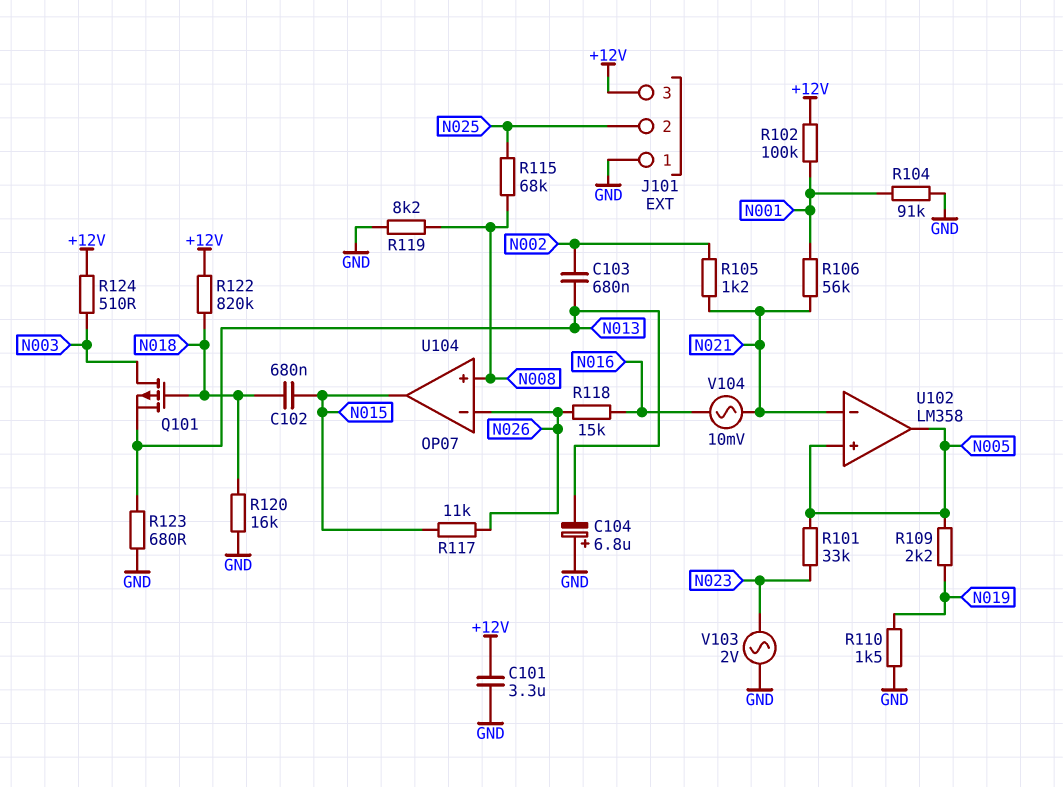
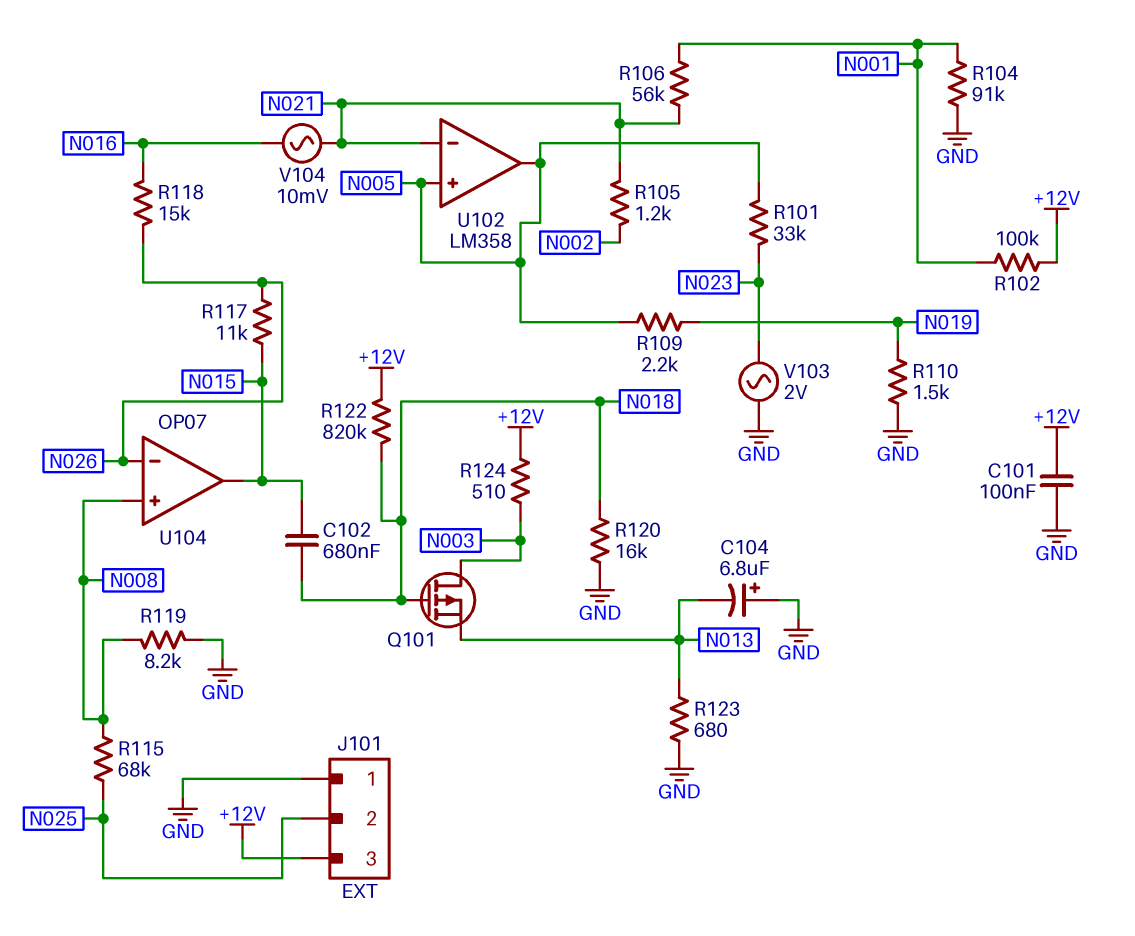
C101: 3.3uF (+12V, GND) -> 100nF (+12V, GND)
C103: 680nF (N002, N013) -> none

